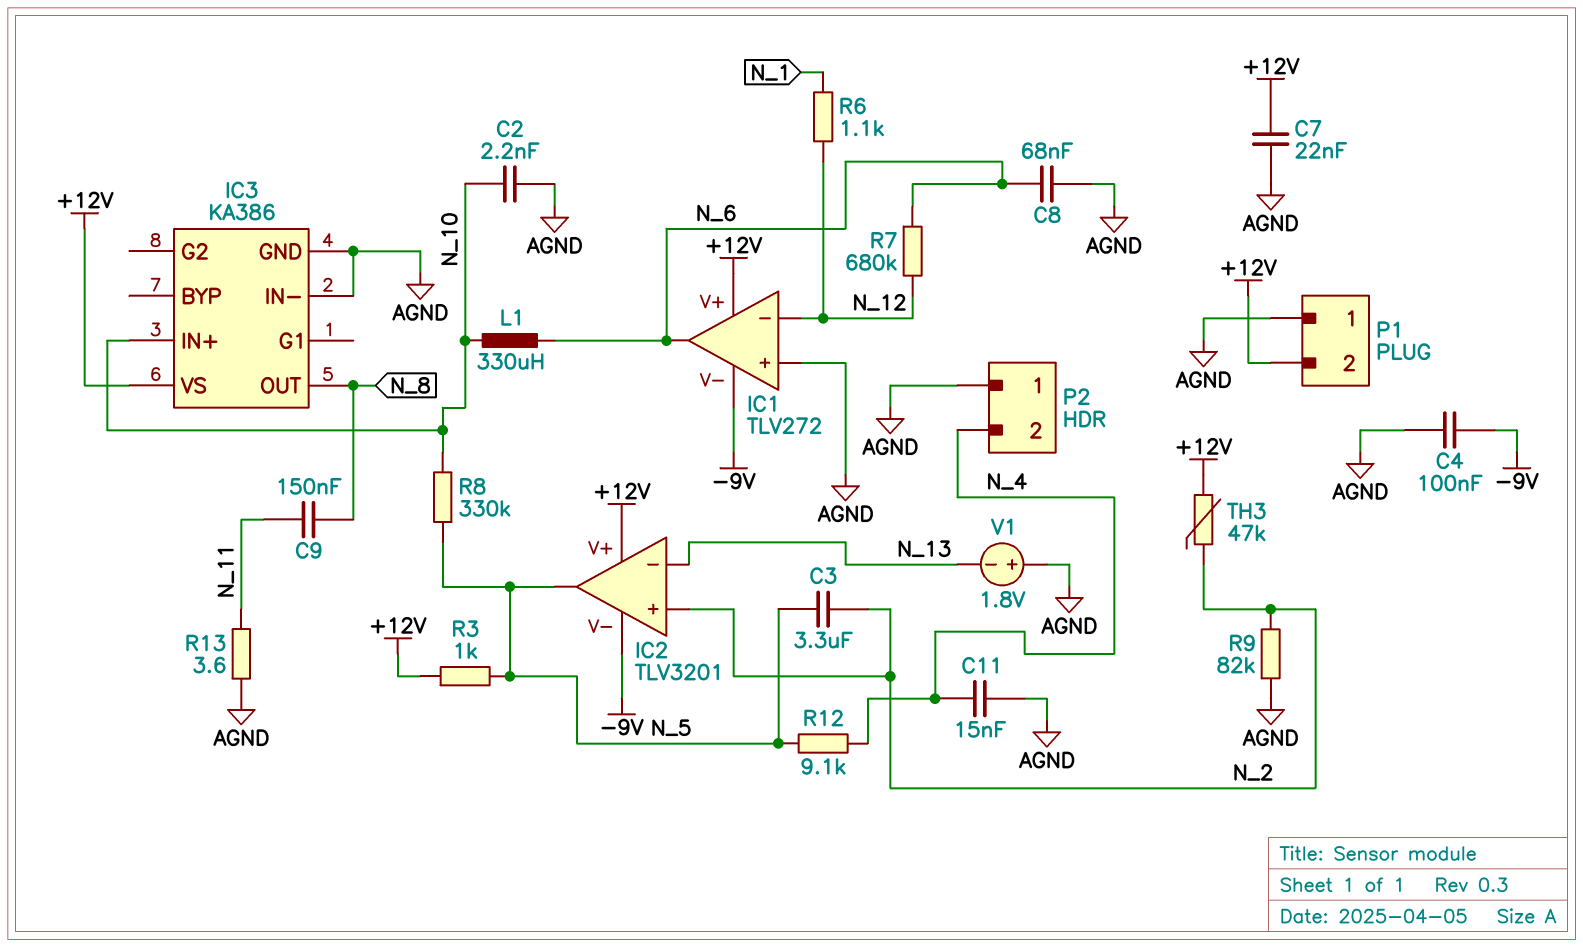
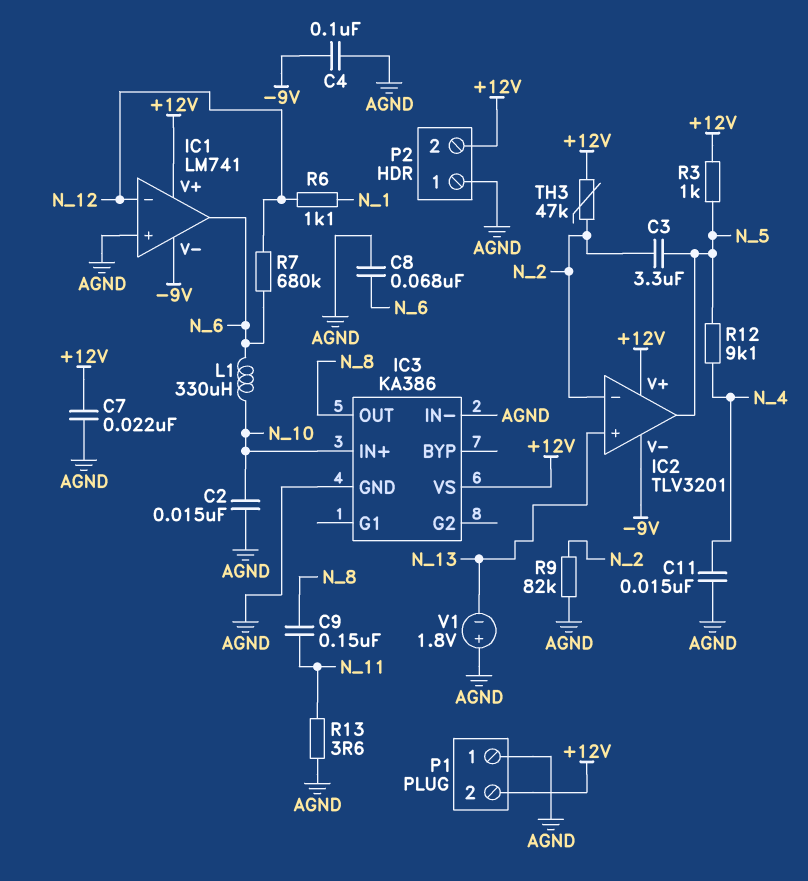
C2: 2.2nF (AGND, N_10) -> 15nF (AGND, N_10)
IC1: TLV272 -> LM741
IC2 pin in+: N_2 -> N_13
IC2 pin in-: N_13 -> N_2
P2 pin 2: N_4 -> +12V
R8: 330k (N_5, N_10) -> none

